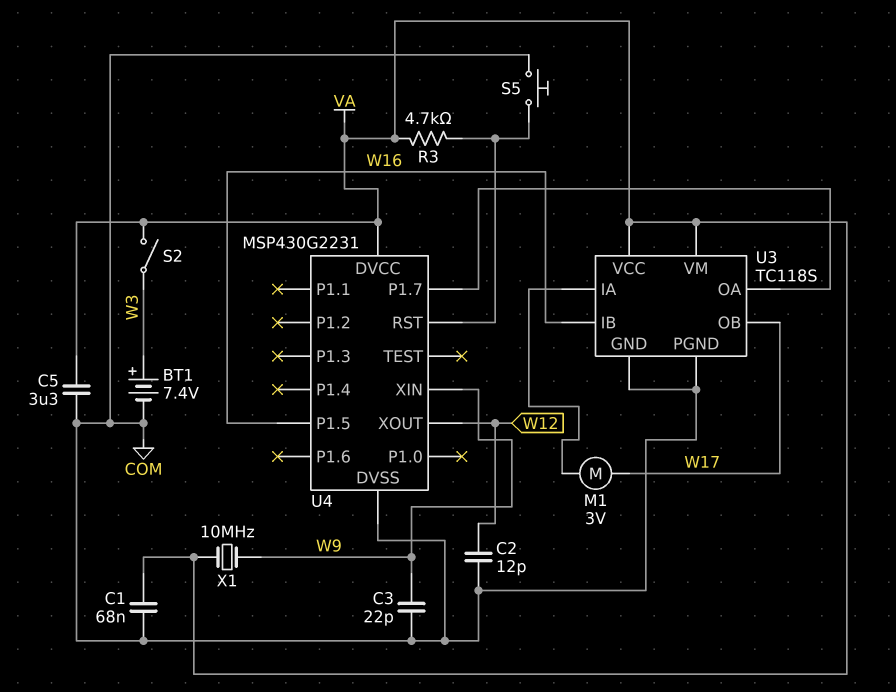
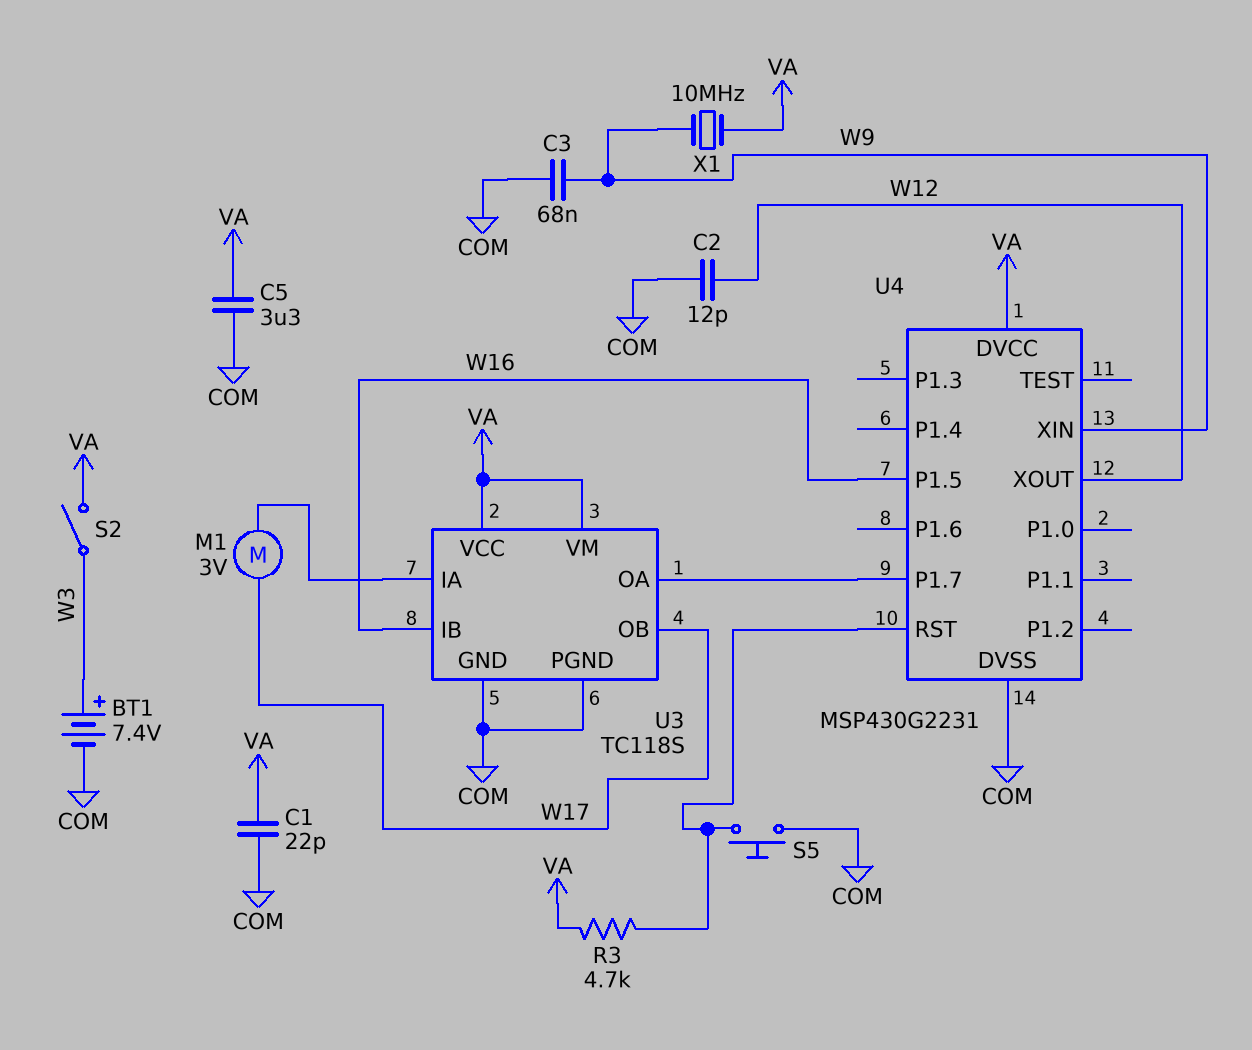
C1: 68nF (COM, VA) -> 22pF (COM, VA)
C3: 22pF (COM, W9) -> 68nF (COM, W9)

